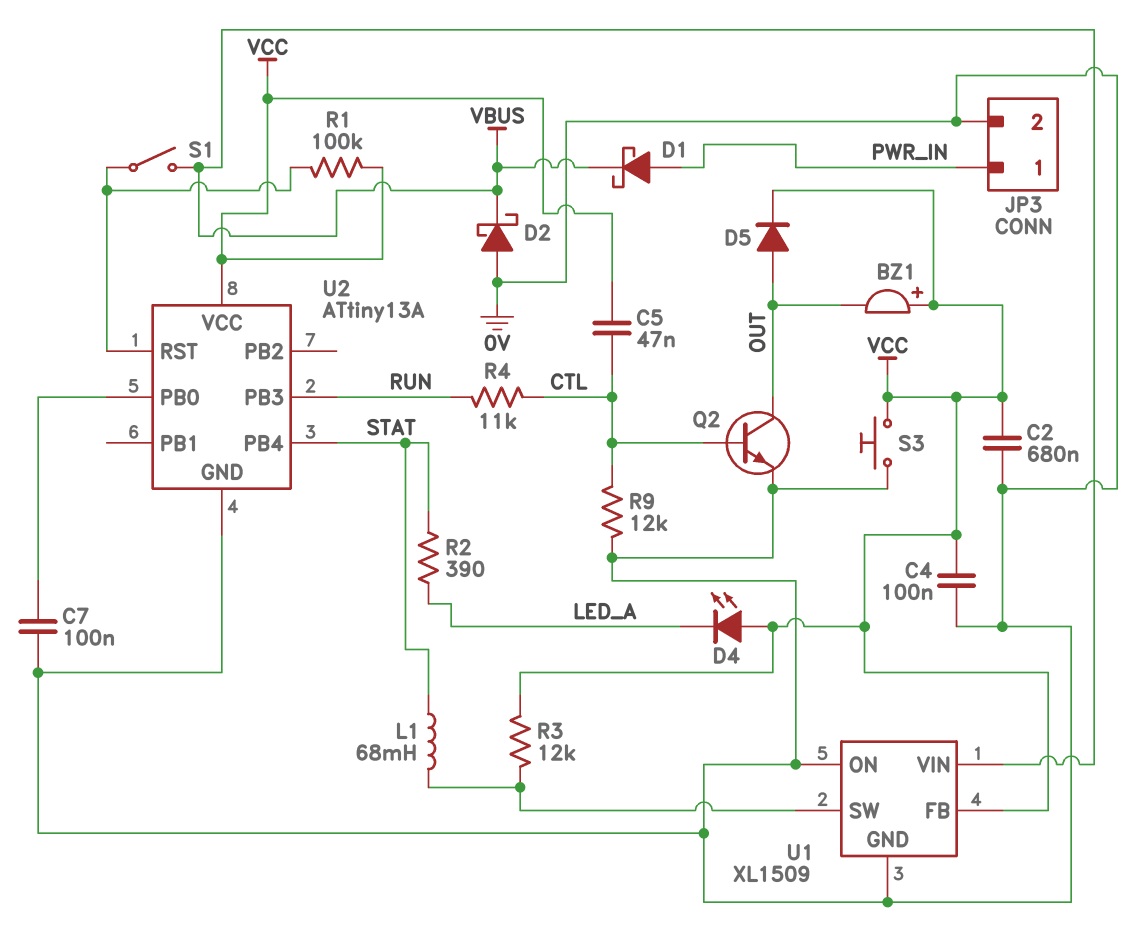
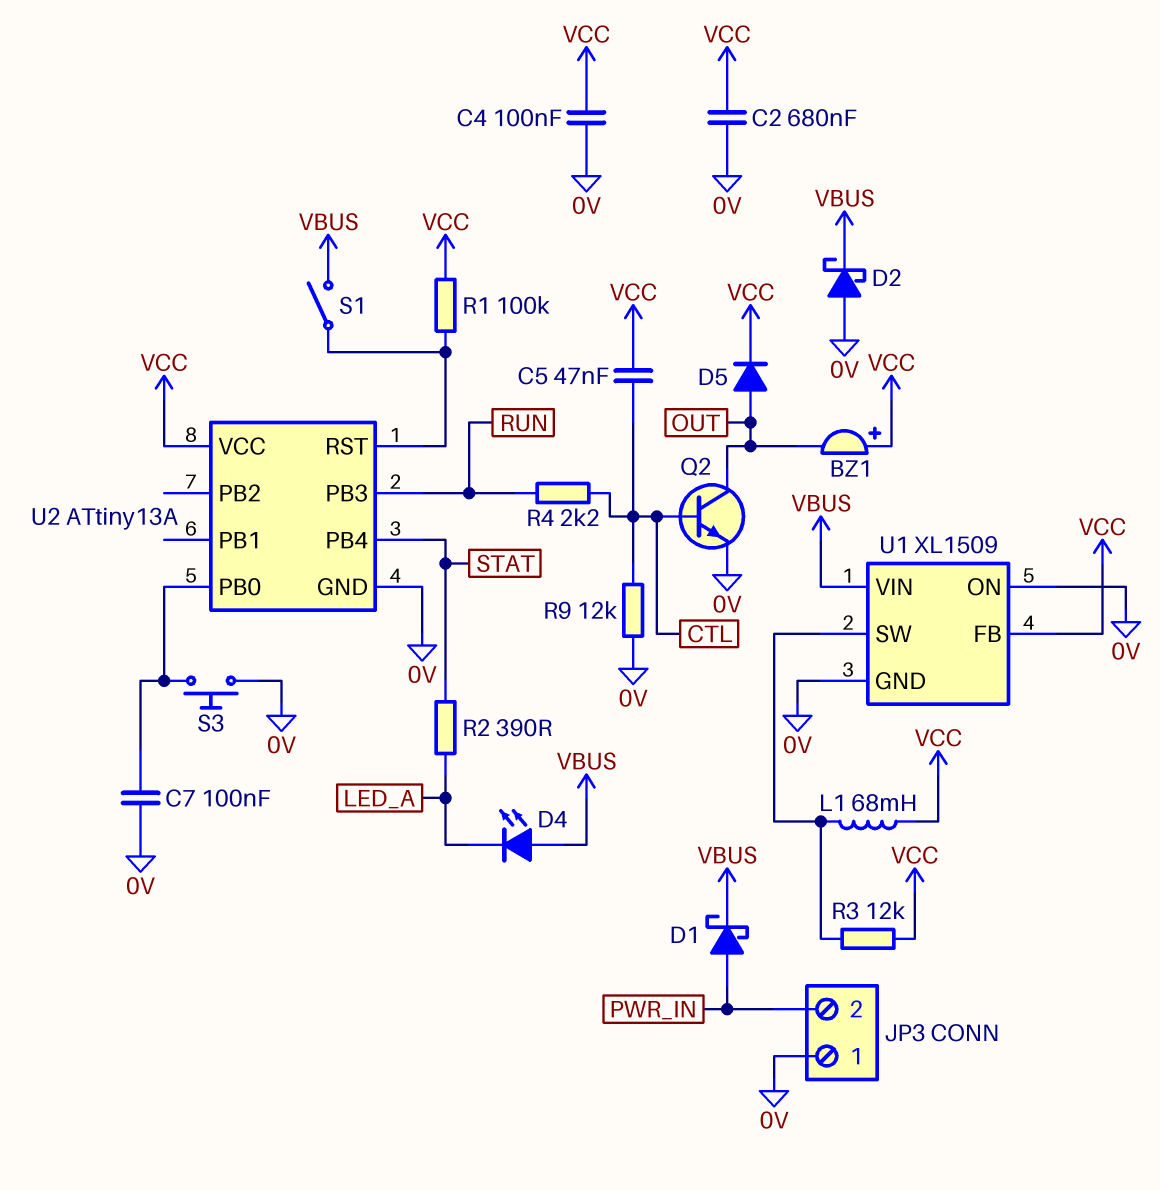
D4: LED (A VCC, K LED_A) -> LED (A VBUS, K LED_A)
JP3 pin 1: PWR_IN -> 0V
JP3 pin 2: 0V -> PWR_IN
L1: 68mH (STAT, U1/SW) -> 68mH (U1/SW, VCC)
R4: 11k (CTL, RUN) -> 2.2k (CTL, RUN)
S3: button (0V, VCC) -> button (0V, U2/PB0)

